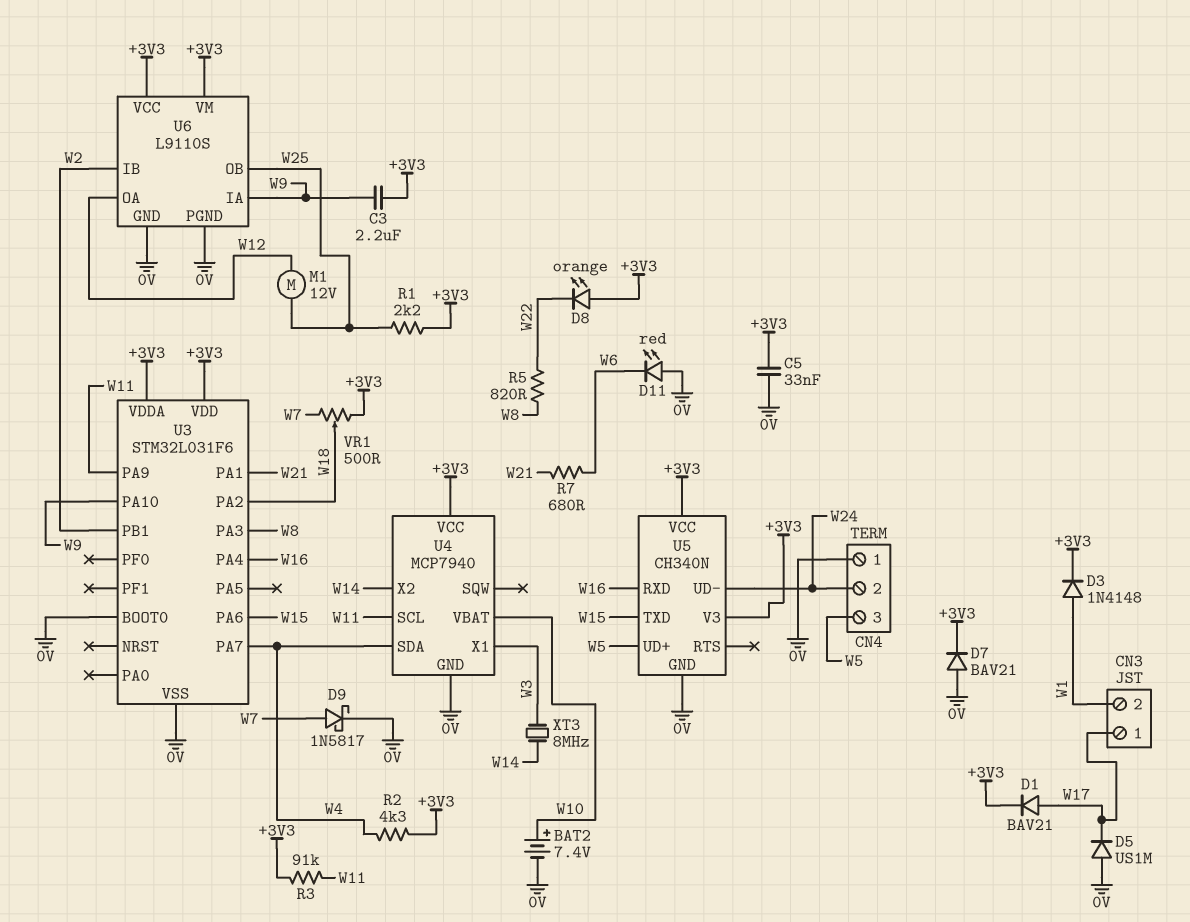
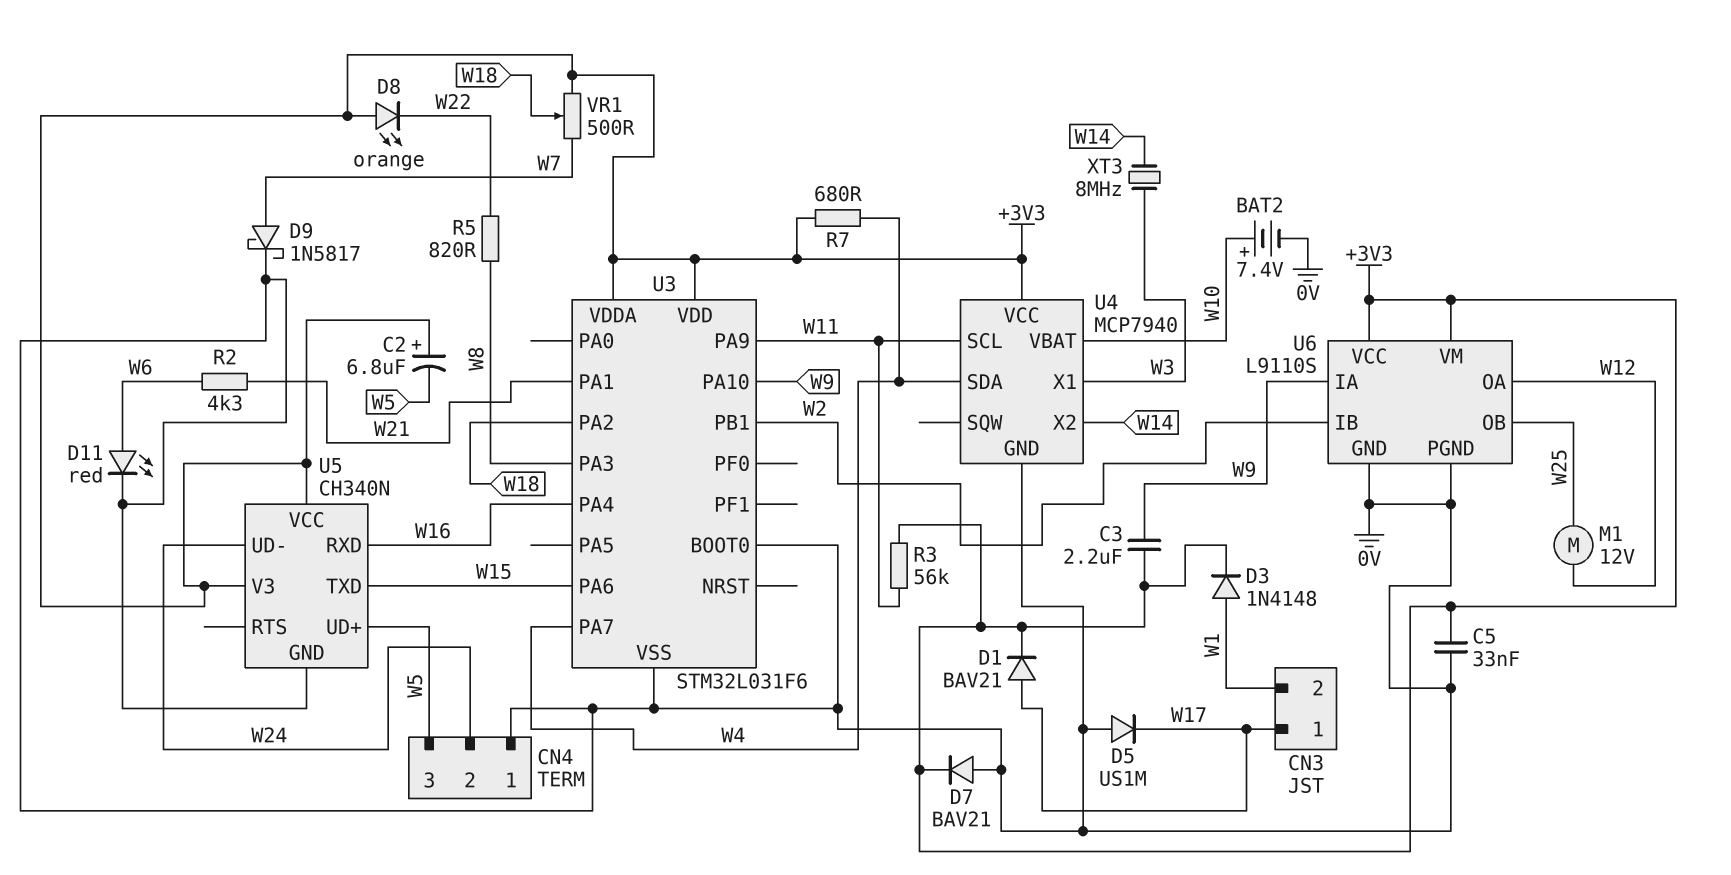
C2: none -> 6.8uF (plus +3V3, minus W5)
D11: LED red (A 0V, K W6) -> LED red (A W6, K 0V)
R1: 2.2k (+3V3, W25) -> none
R2: 4.3k (+3V3, W4) -> 4.3k (W6, W21)
R3: 91k (+3V3, W11) -> 56k (+3V3, W11)
R7: 680 (W6, W21) -> 680 (+3V3, W4)

